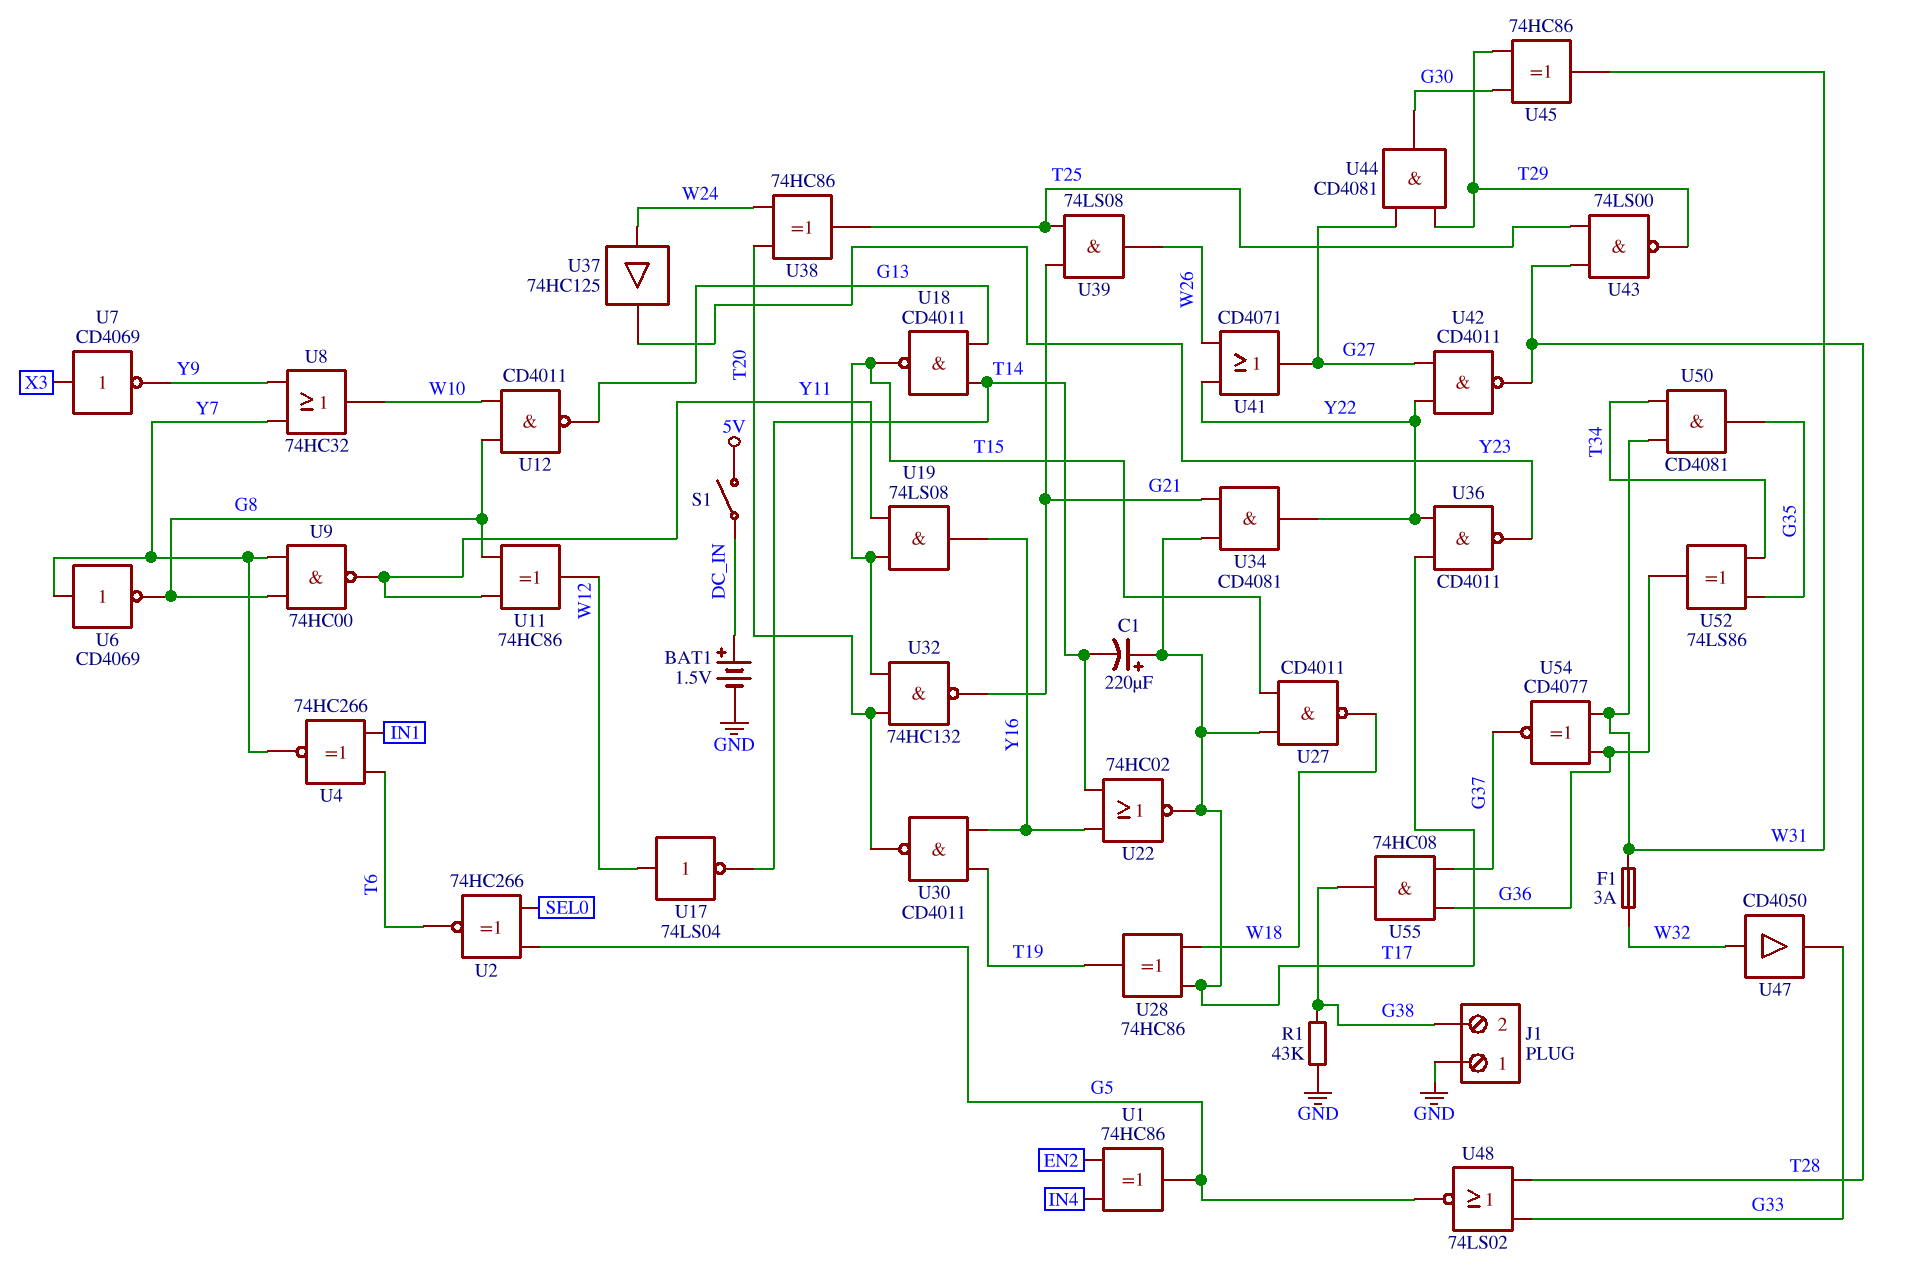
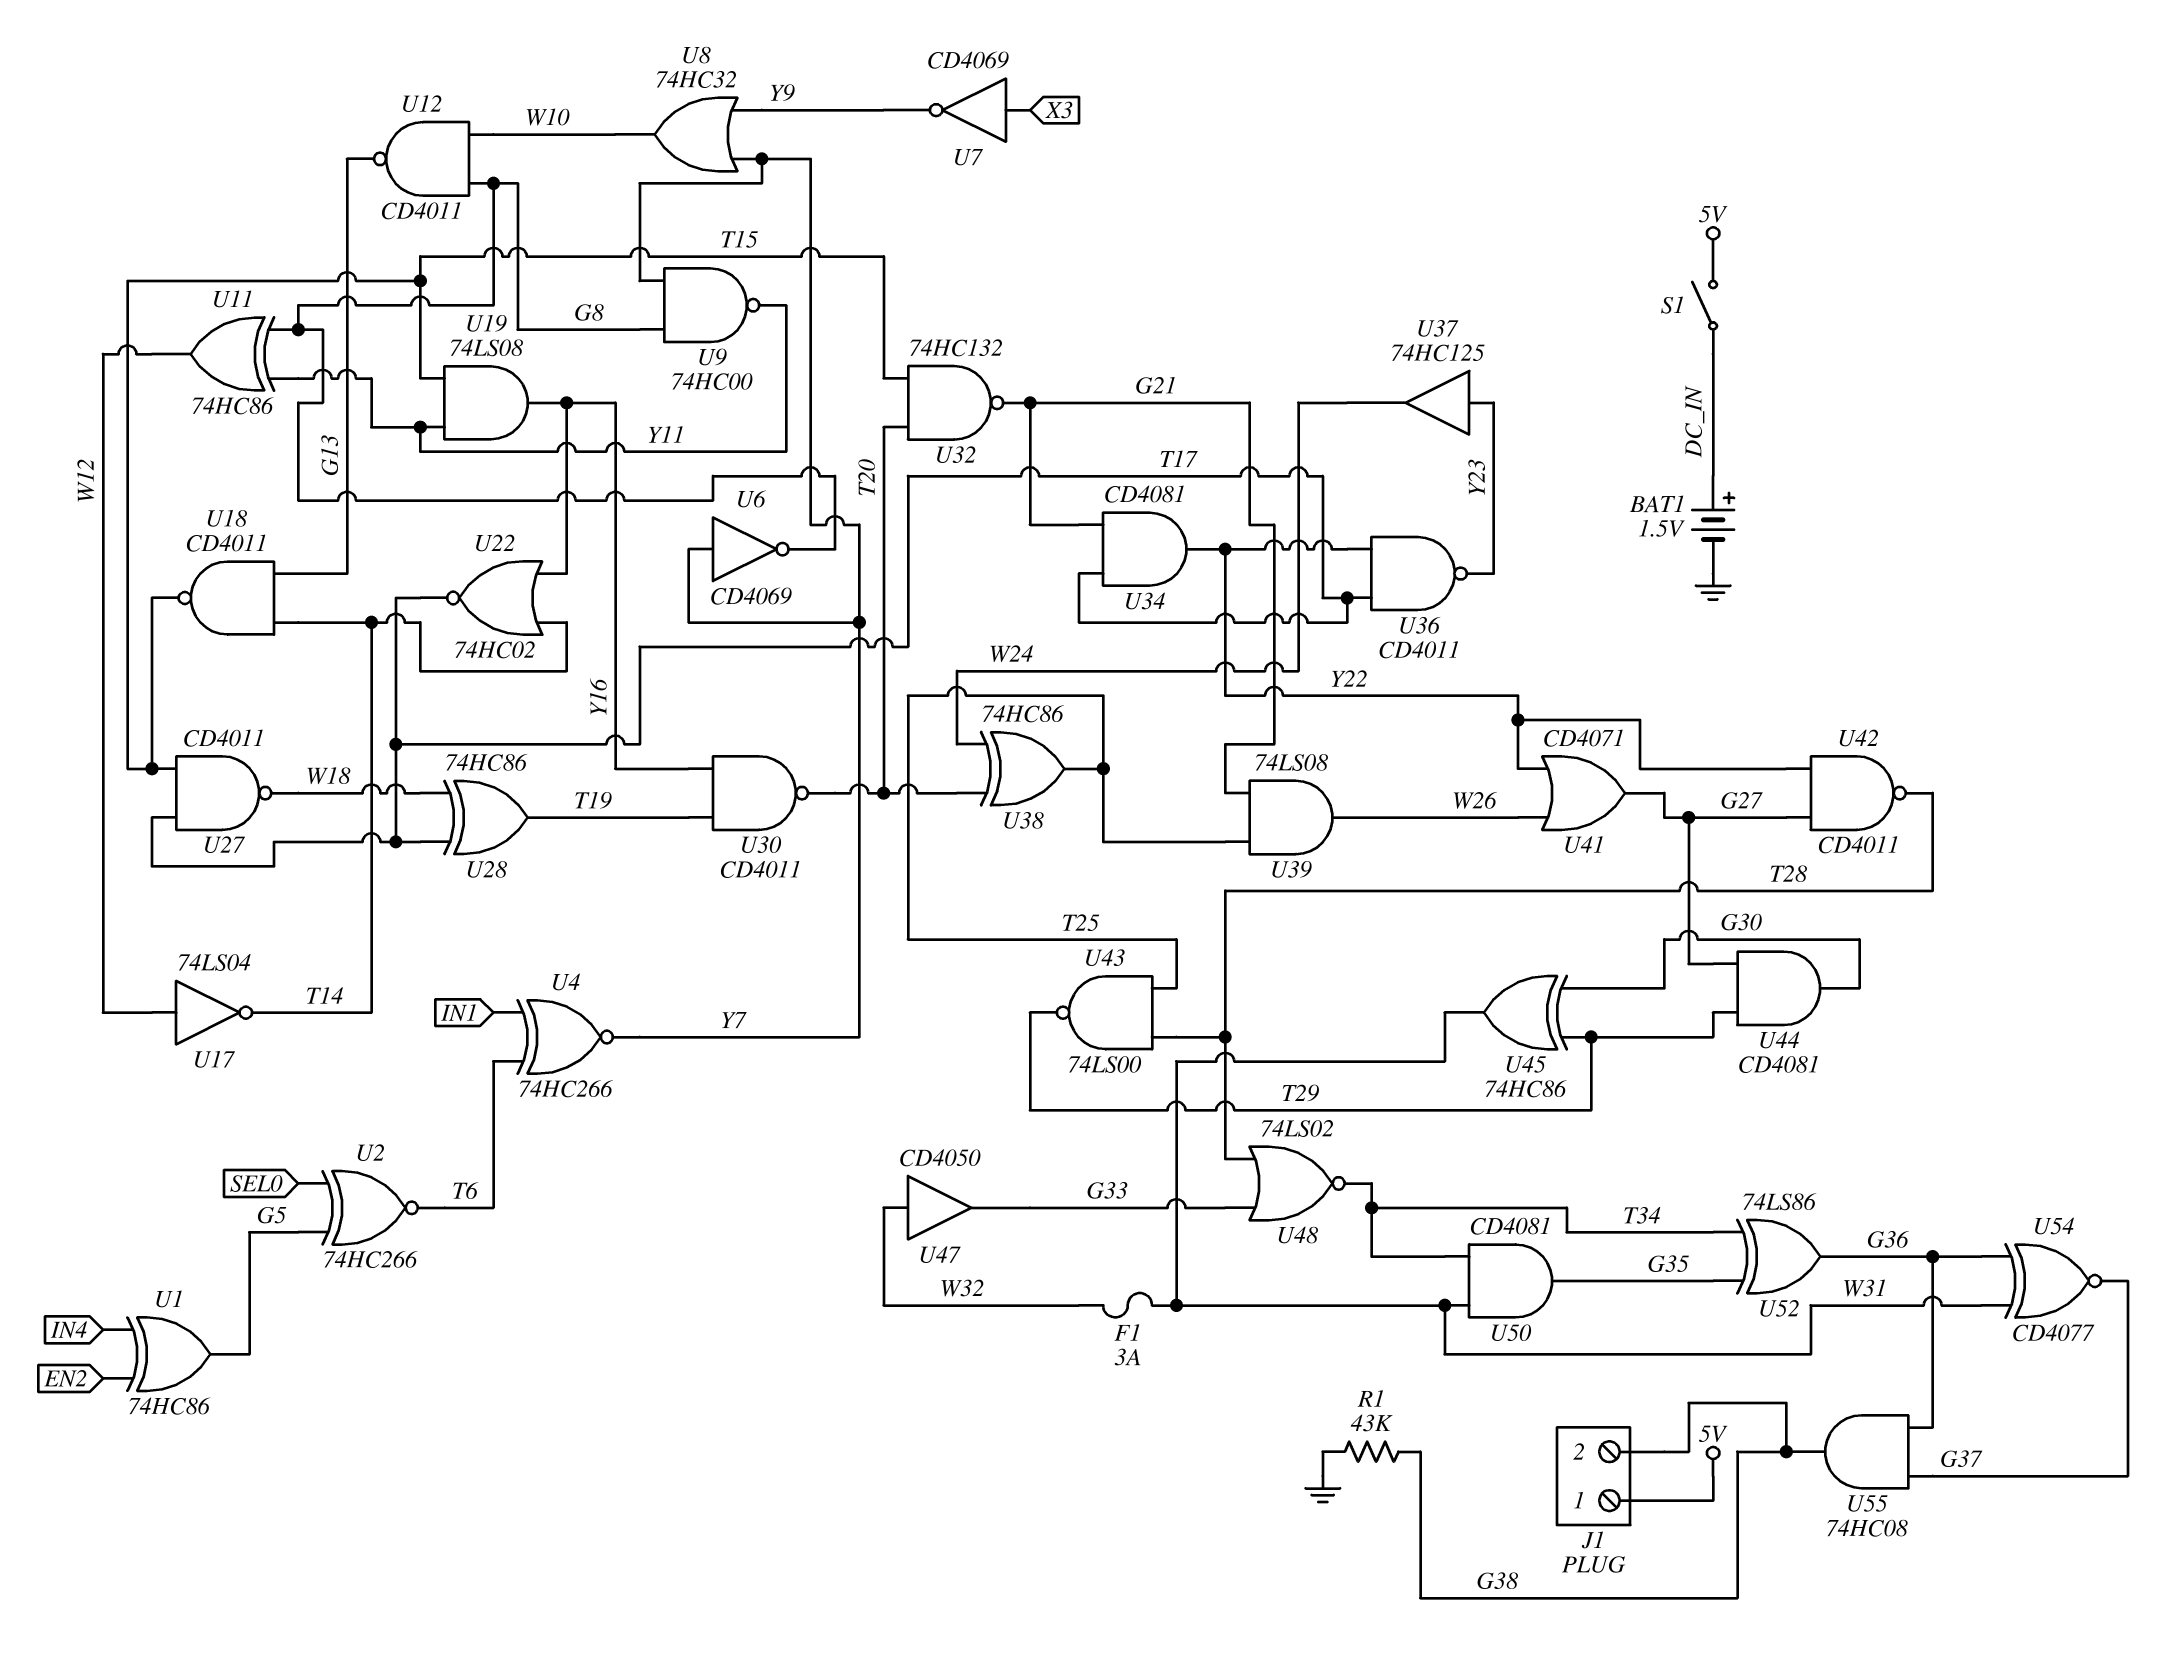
C1: 220uF (plus T17, minus T14) -> none
J1 pin 1: GND -> 5V
U37: buffer 74HC125 (in W24, out Y23) -> buffer 74HC125 (in Y23, out W24)
U48: NOR 74LS02 (in G33, in T28, out G5) -> NOR 74LS02 (in G33, in T28, out T34)

